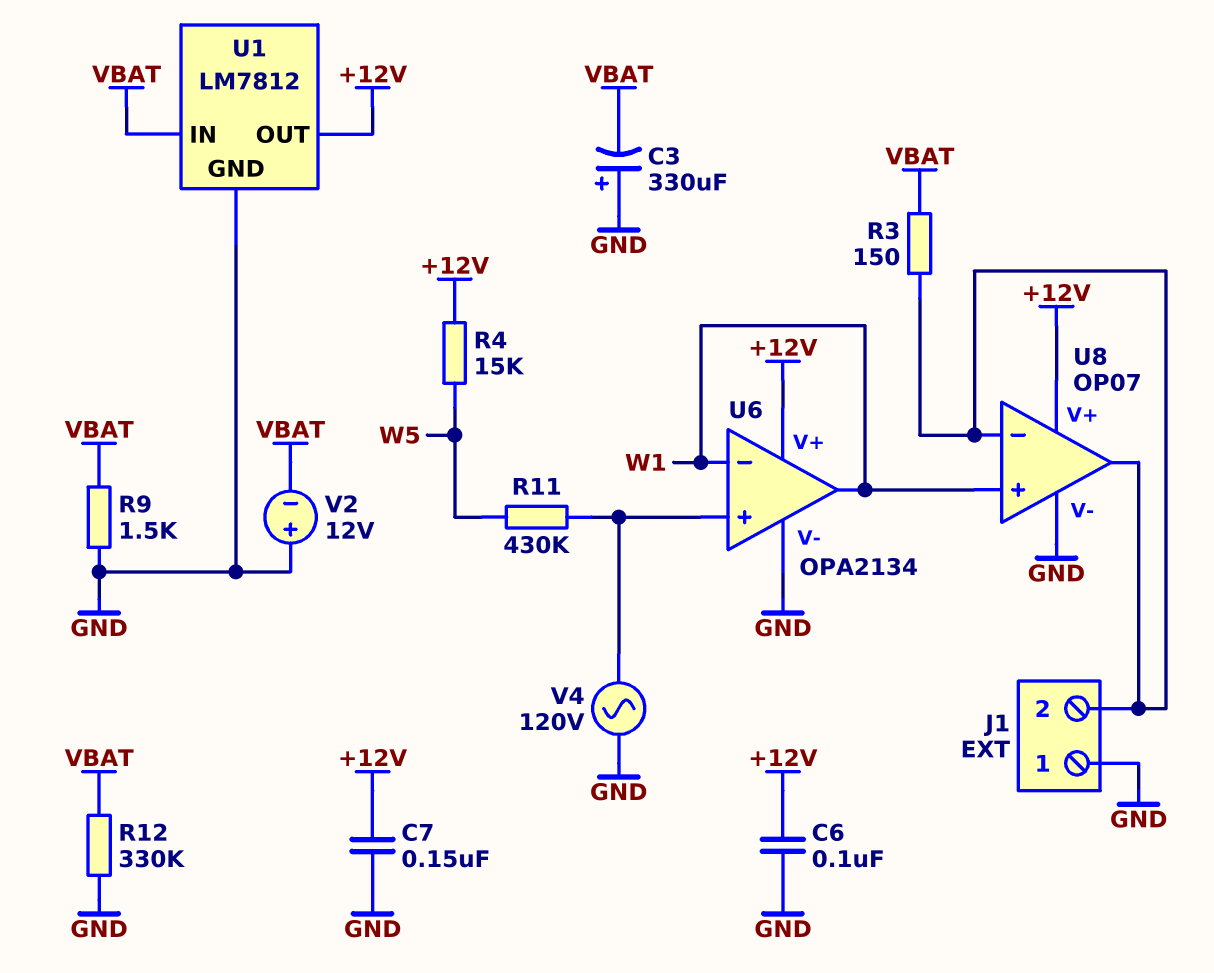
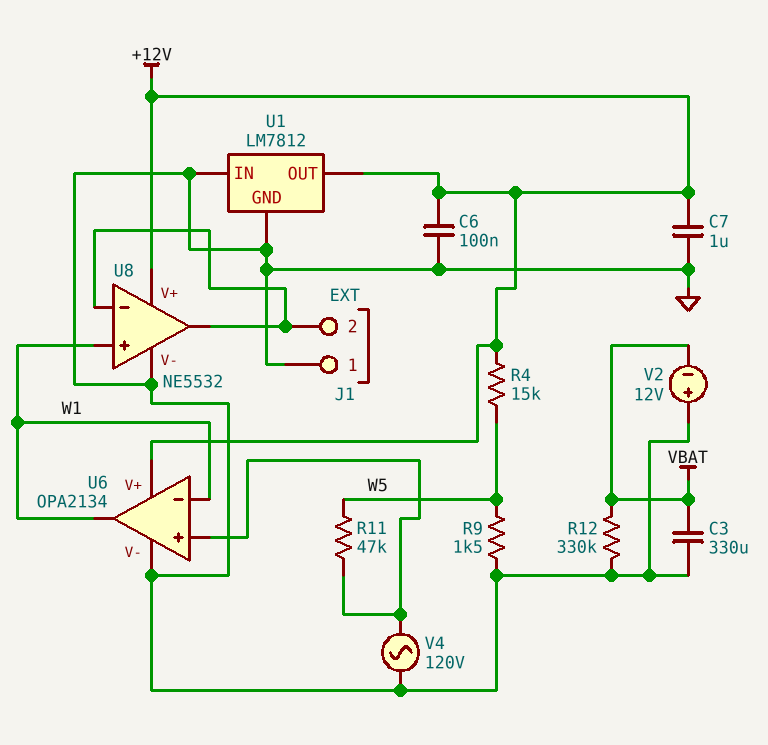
C3: 330uF (plus GND, minus VBAT) -> 330uF (GND, VBAT)
C7: 150nF (+12V, GND) -> 1uF (+12V, GND)
R3: 150 (J1/2, VBAT) -> none
R9: 1.5k (GND, VBAT) -> 1.5k (GND, W5)
R11: 430k (U6/in+, W5) -> 47k (U6/in+, W5)
U1 pin IN: VBAT -> GND
U8: OP07 -> NE5532

